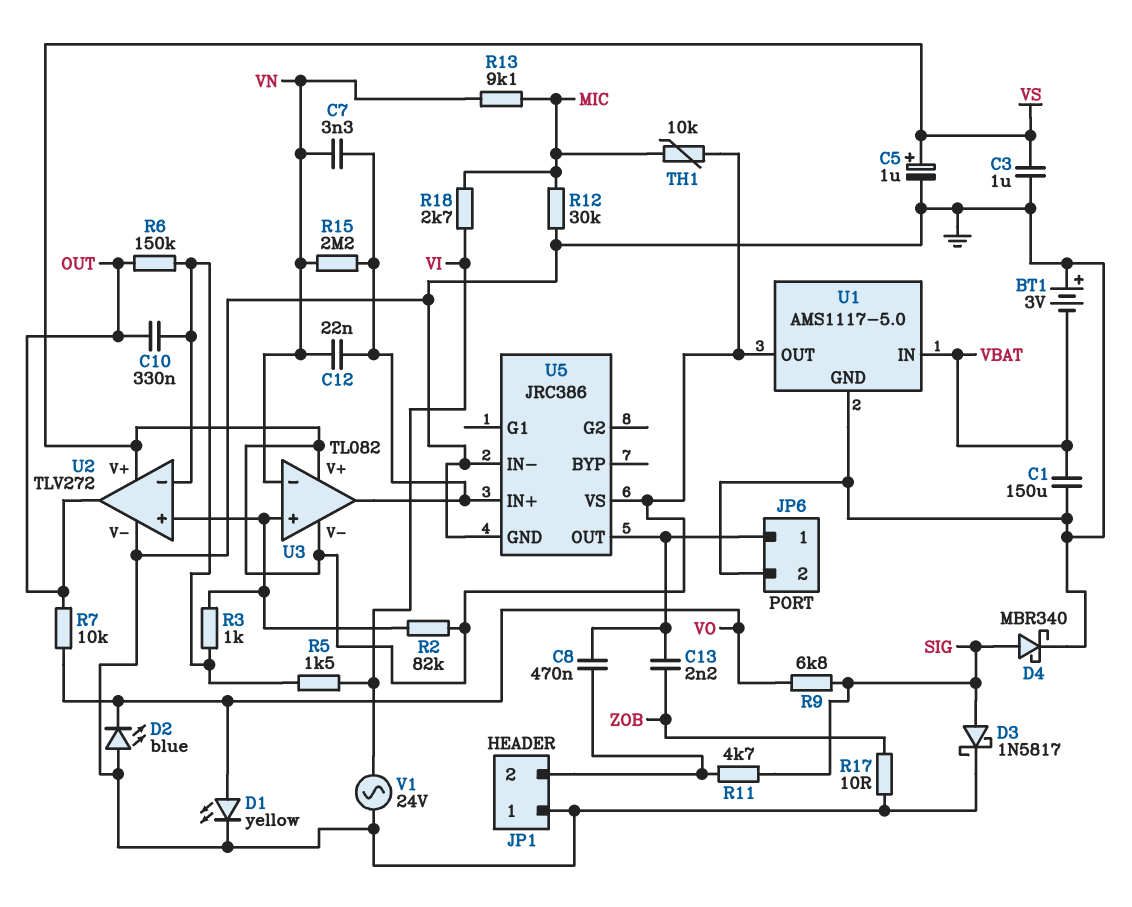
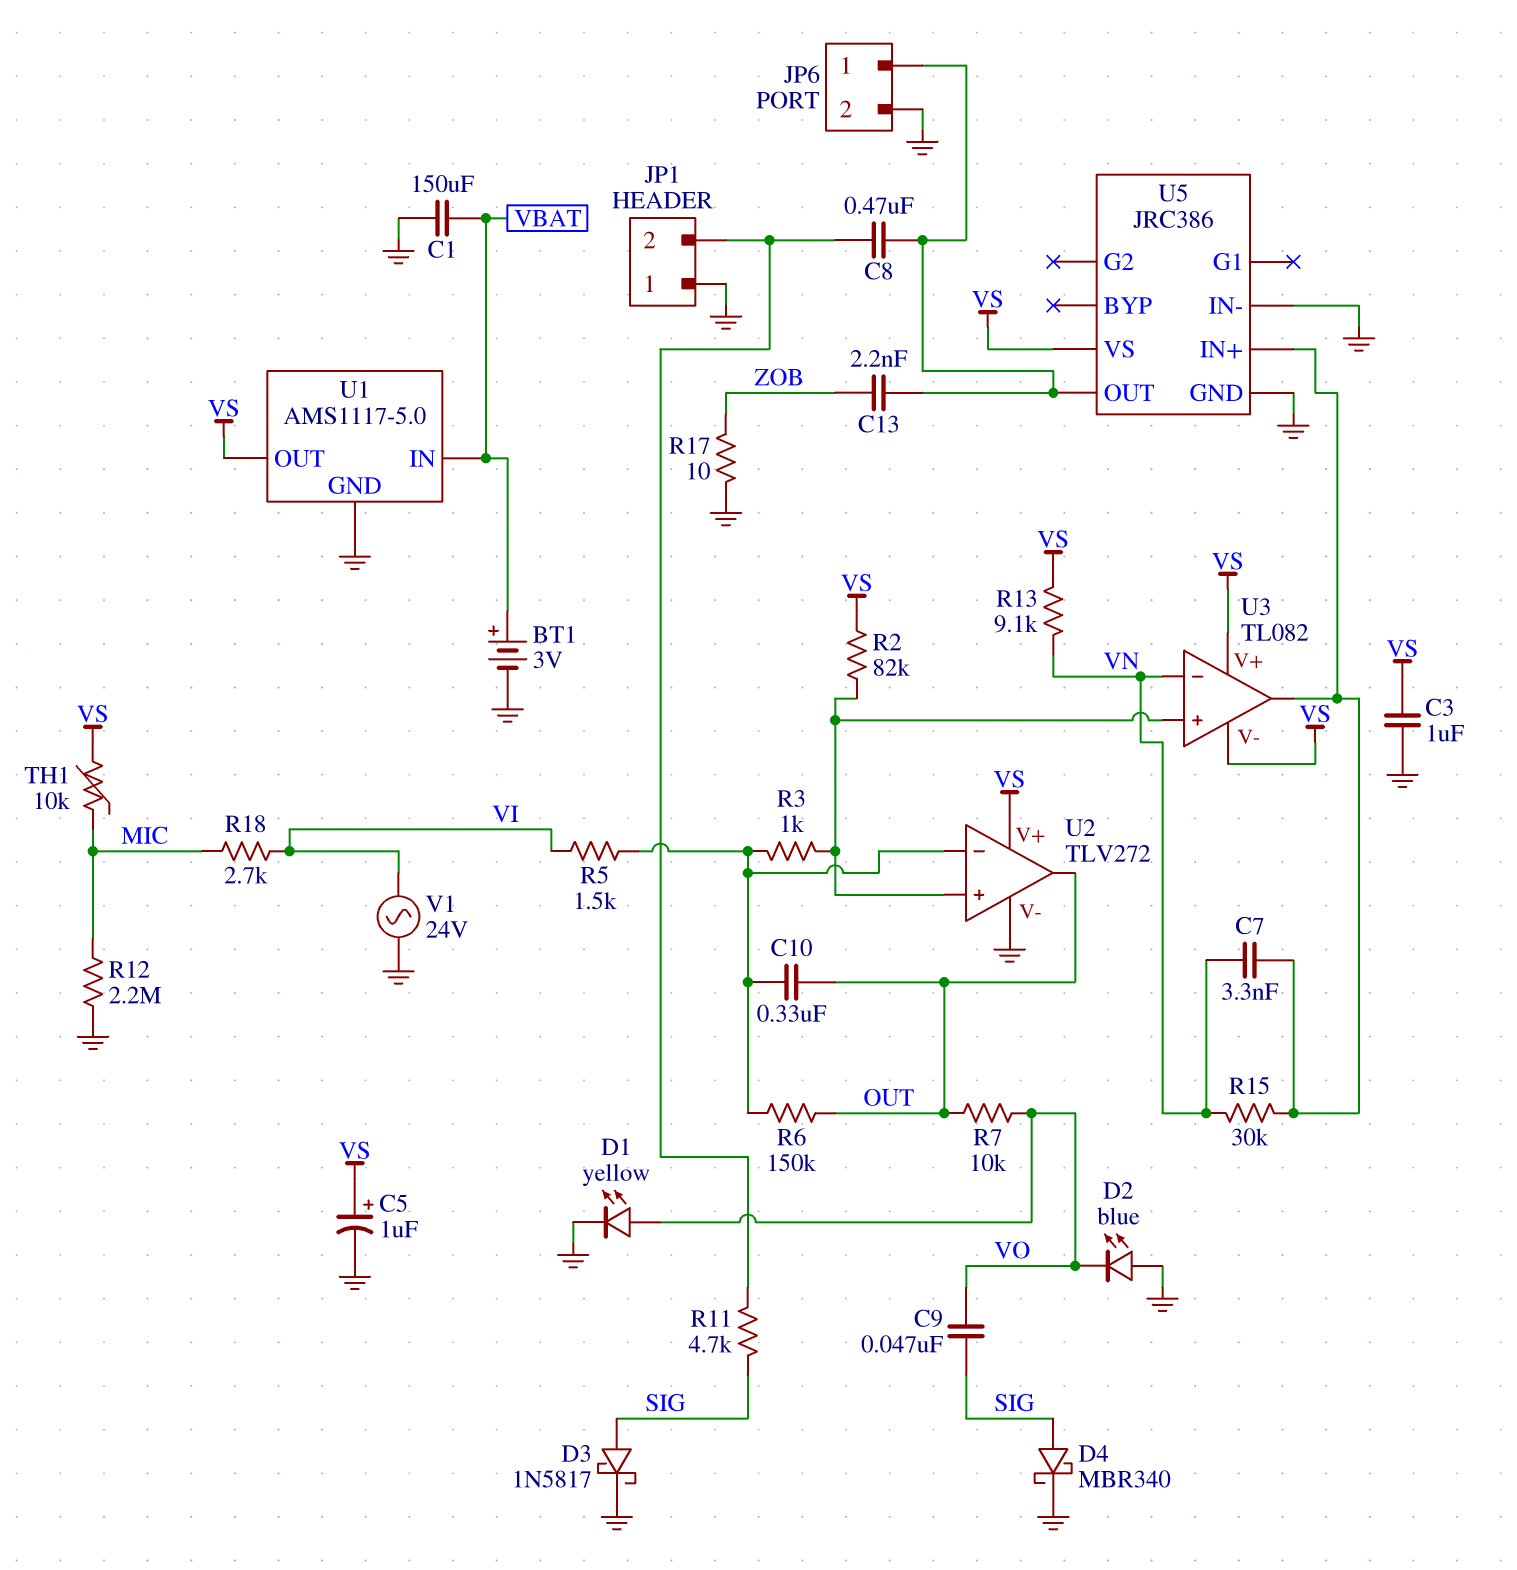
BT1: 3V (plus GND, minus VBAT) -> 3V (plus VBAT, minus GND)
C9: none -> 47nF (SIG, VO)
C12: 22nF (U3/out, VN) -> none
R9: 6.8k (SIG, VO) -> none
R12: 30k (GND, MIC) -> 2.2M (GND, MIC)
R13: 9.1k (MIC, VN) -> 9.1k (VN, VS)
R15: 2.2M (U3/out, VN) -> 30k (U3/out, VN)

